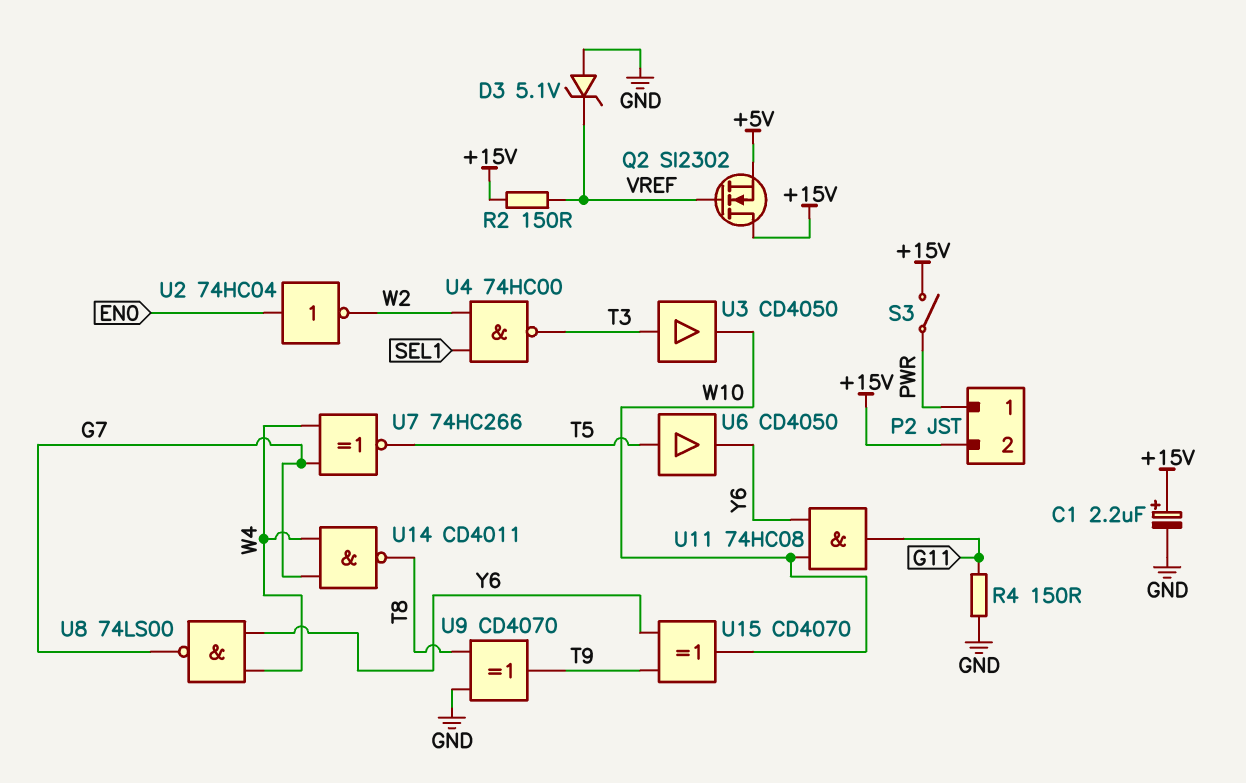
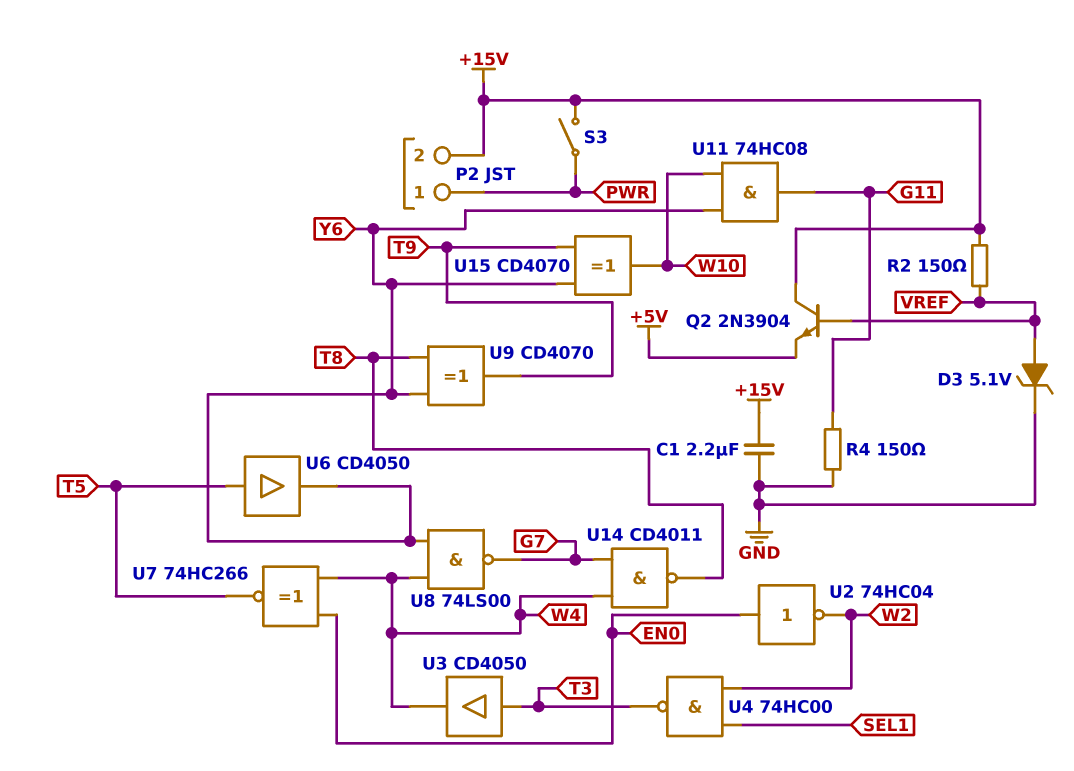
C1: 2.2uF (plus +15V, minus GND) -> 2.2uF (+15V, GND)
D3: zener 5.1V (A GND, K VREF) -> zener 5.1V (A VREF, K GND)
Q2: NMOS SI2302 (G VREF, D +15V, S +5V) -> NPN 2N3904 (B VREF, C +15V, E +5V)
U3: buffer CD4050 (in T3, out W10) -> buffer CD4050 (in T3, out W4)
U7: XNOR 74HC266 (in G7, in W4, out T5) -> XNOR 74HC266 (in EN0, in W4, out T5)
U9: XOR CD4070 (in GND, in T8, out T9) -> XOR CD4070 (in T8, in Y6, out T9)

